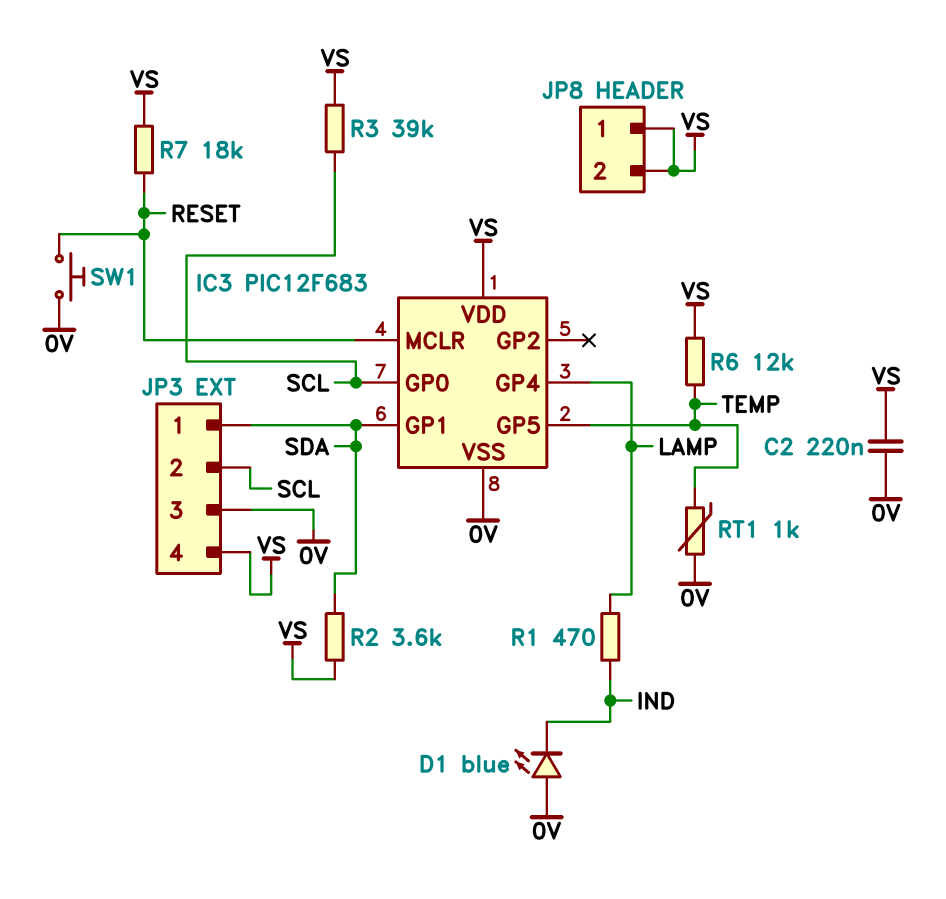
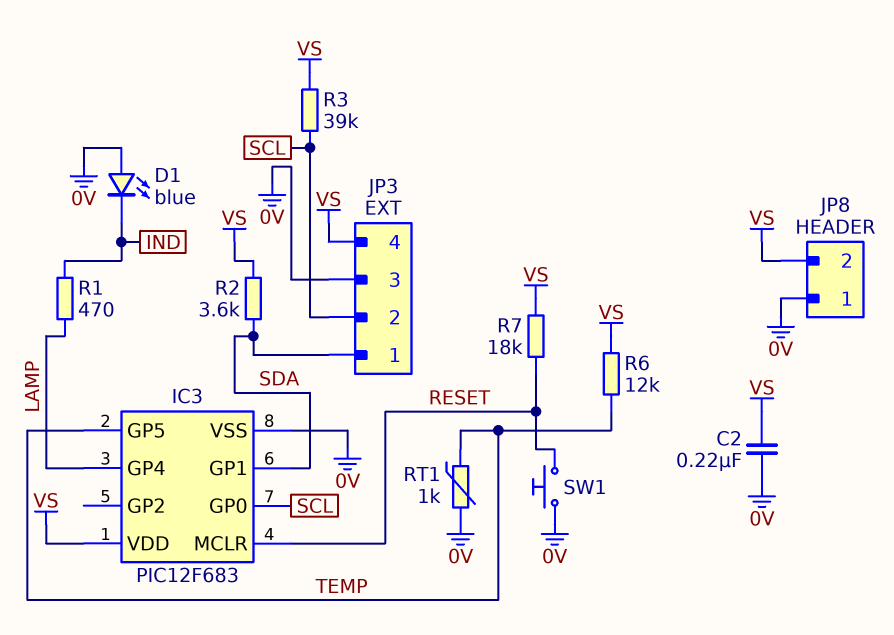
JP8 pin 1: VS -> 0V

